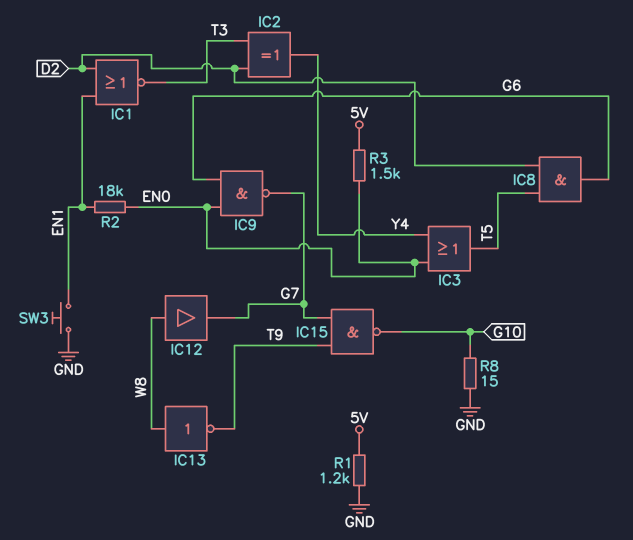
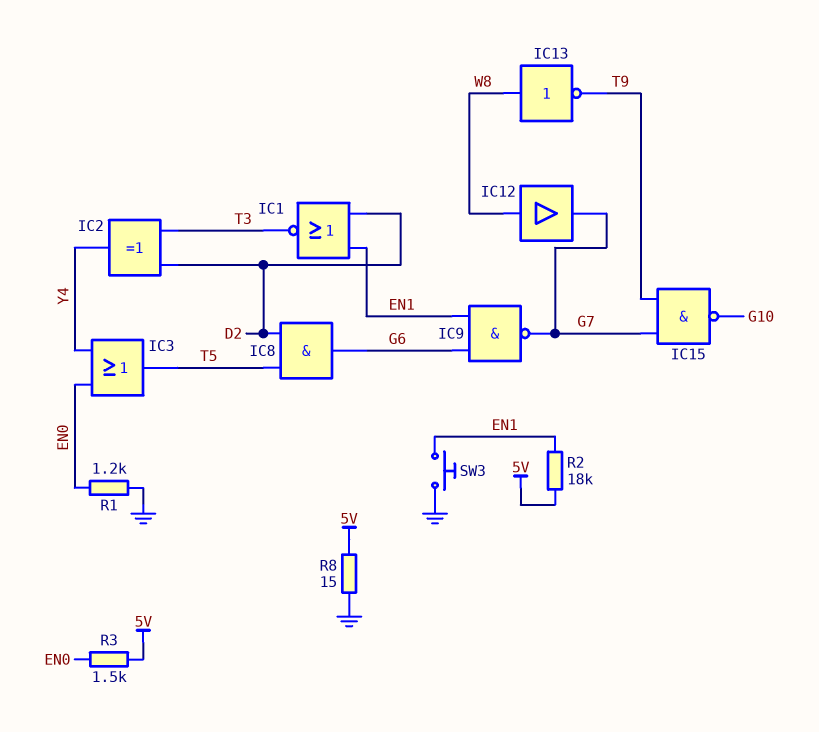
IC9: NAND (in EN0, in G6, out G7) -> NAND (in EN1, in G6, out G7)
R1: 1.2k (5V, GND) -> 1.2k (EN0, GND)
R2: 18k (EN0, EN1) -> 18k (5V, EN1)
R8: 15 (G10, GND) -> 15 (5V, GND)

